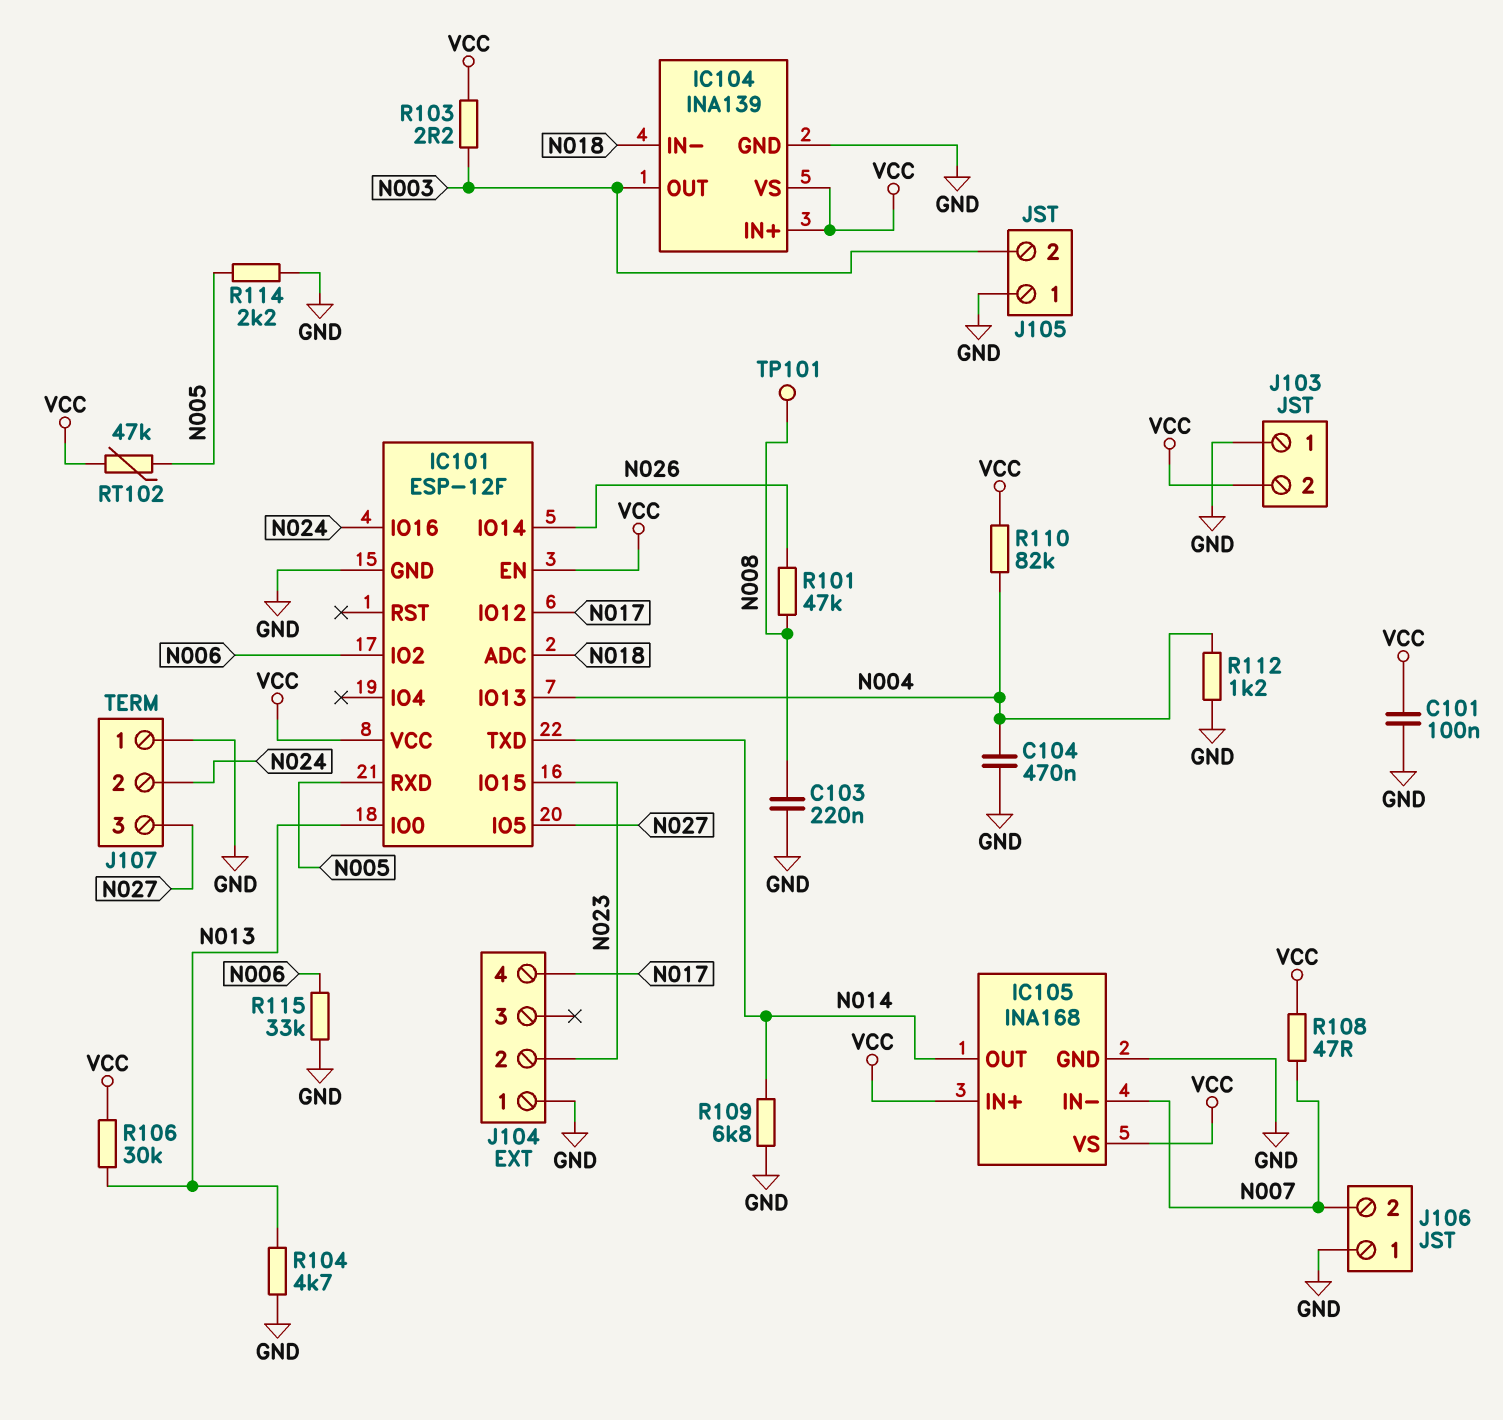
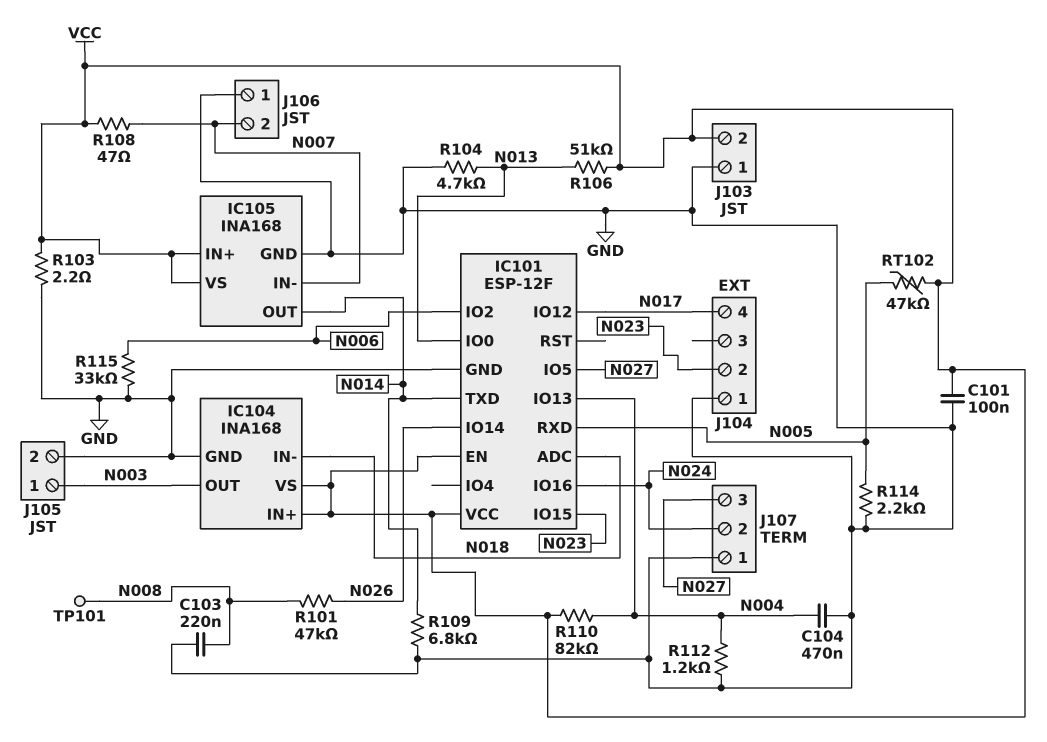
IC104: INA139 -> INA168
J105 pin 1: GND -> N003
J105 pin 2: N003 -> GND
R103: 2.2 (N003, VCC) -> 2.2 (GND, VCC)
R106: 30k (N013, VCC) -> 51k (N013, VCC)

